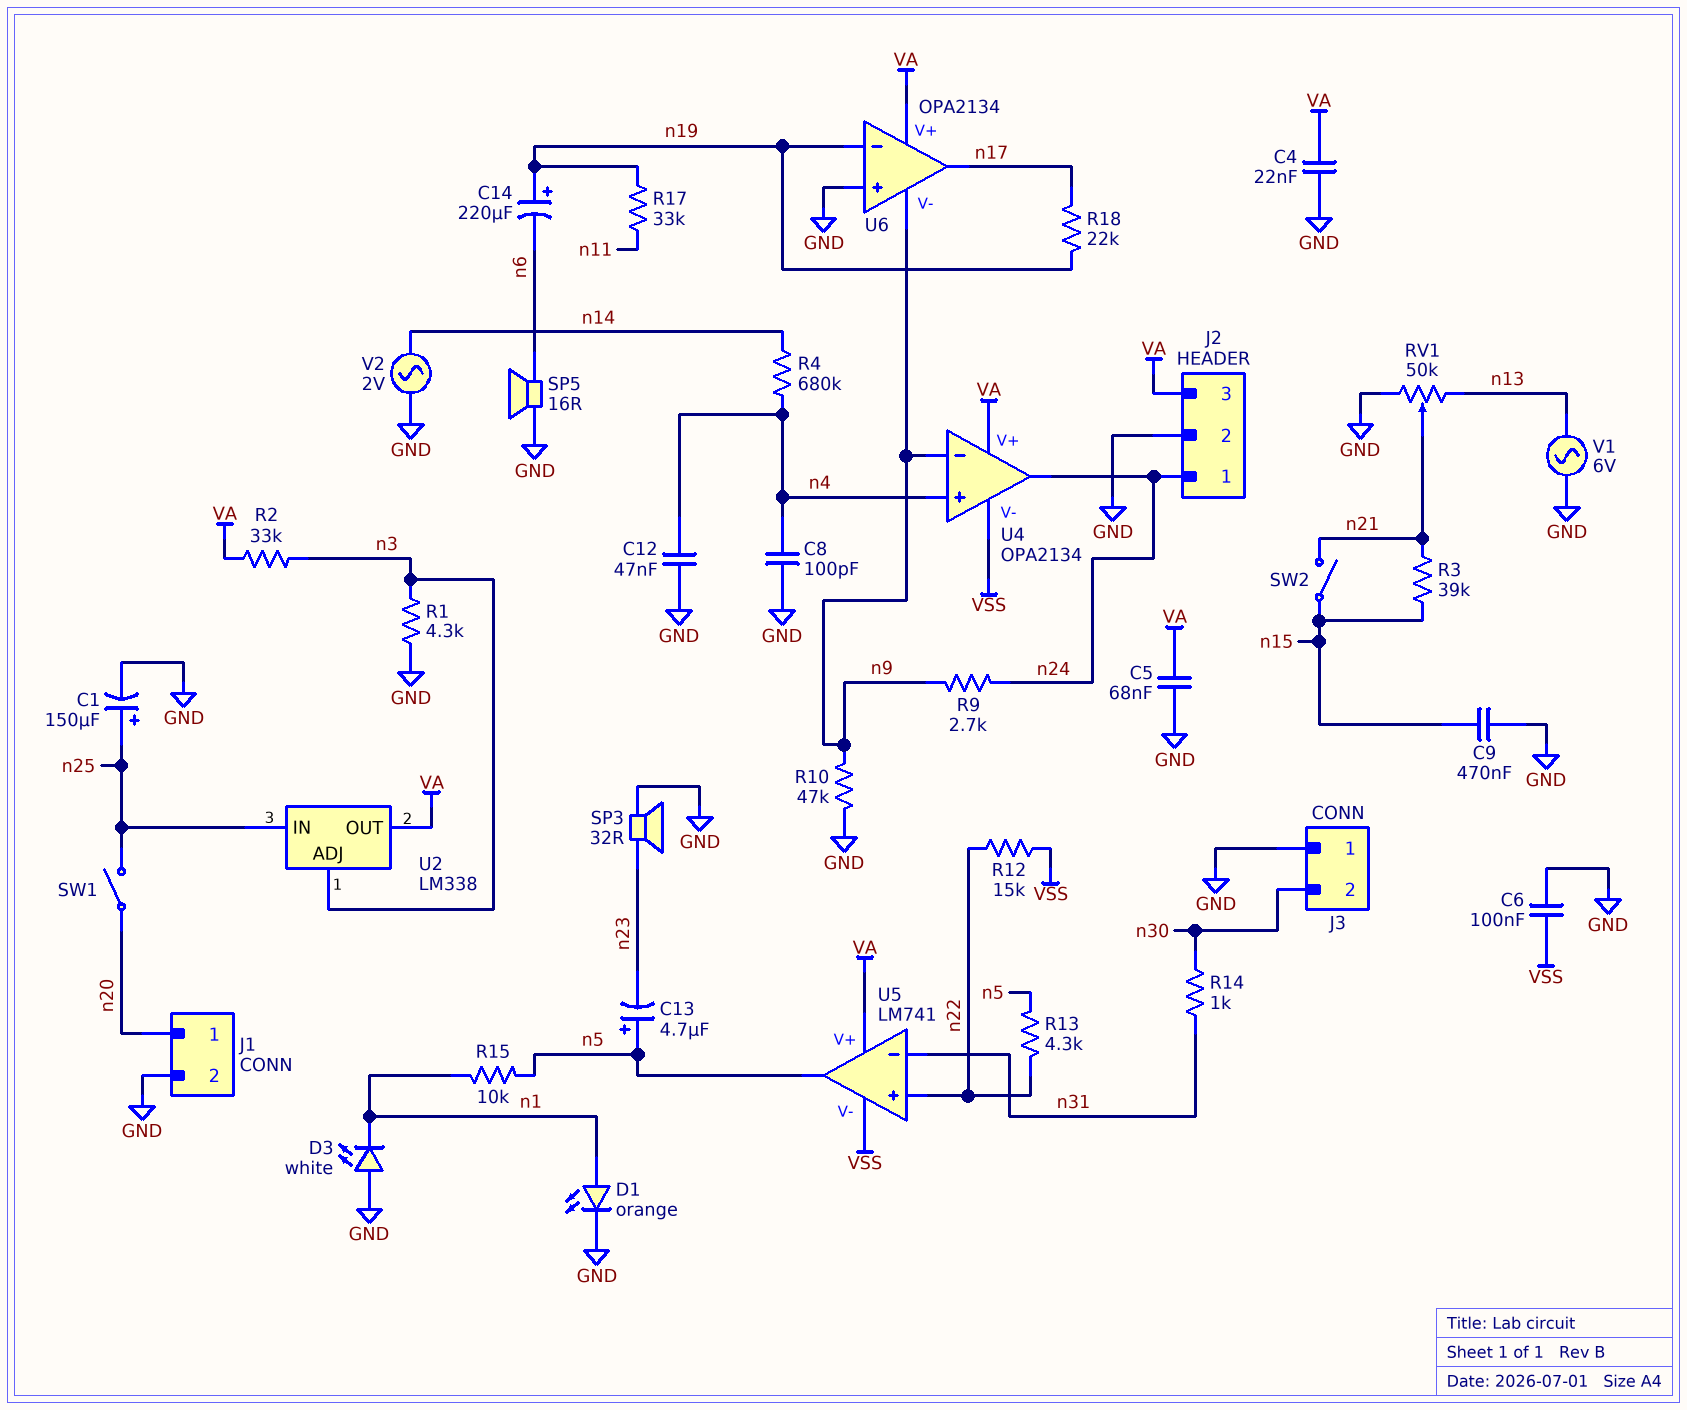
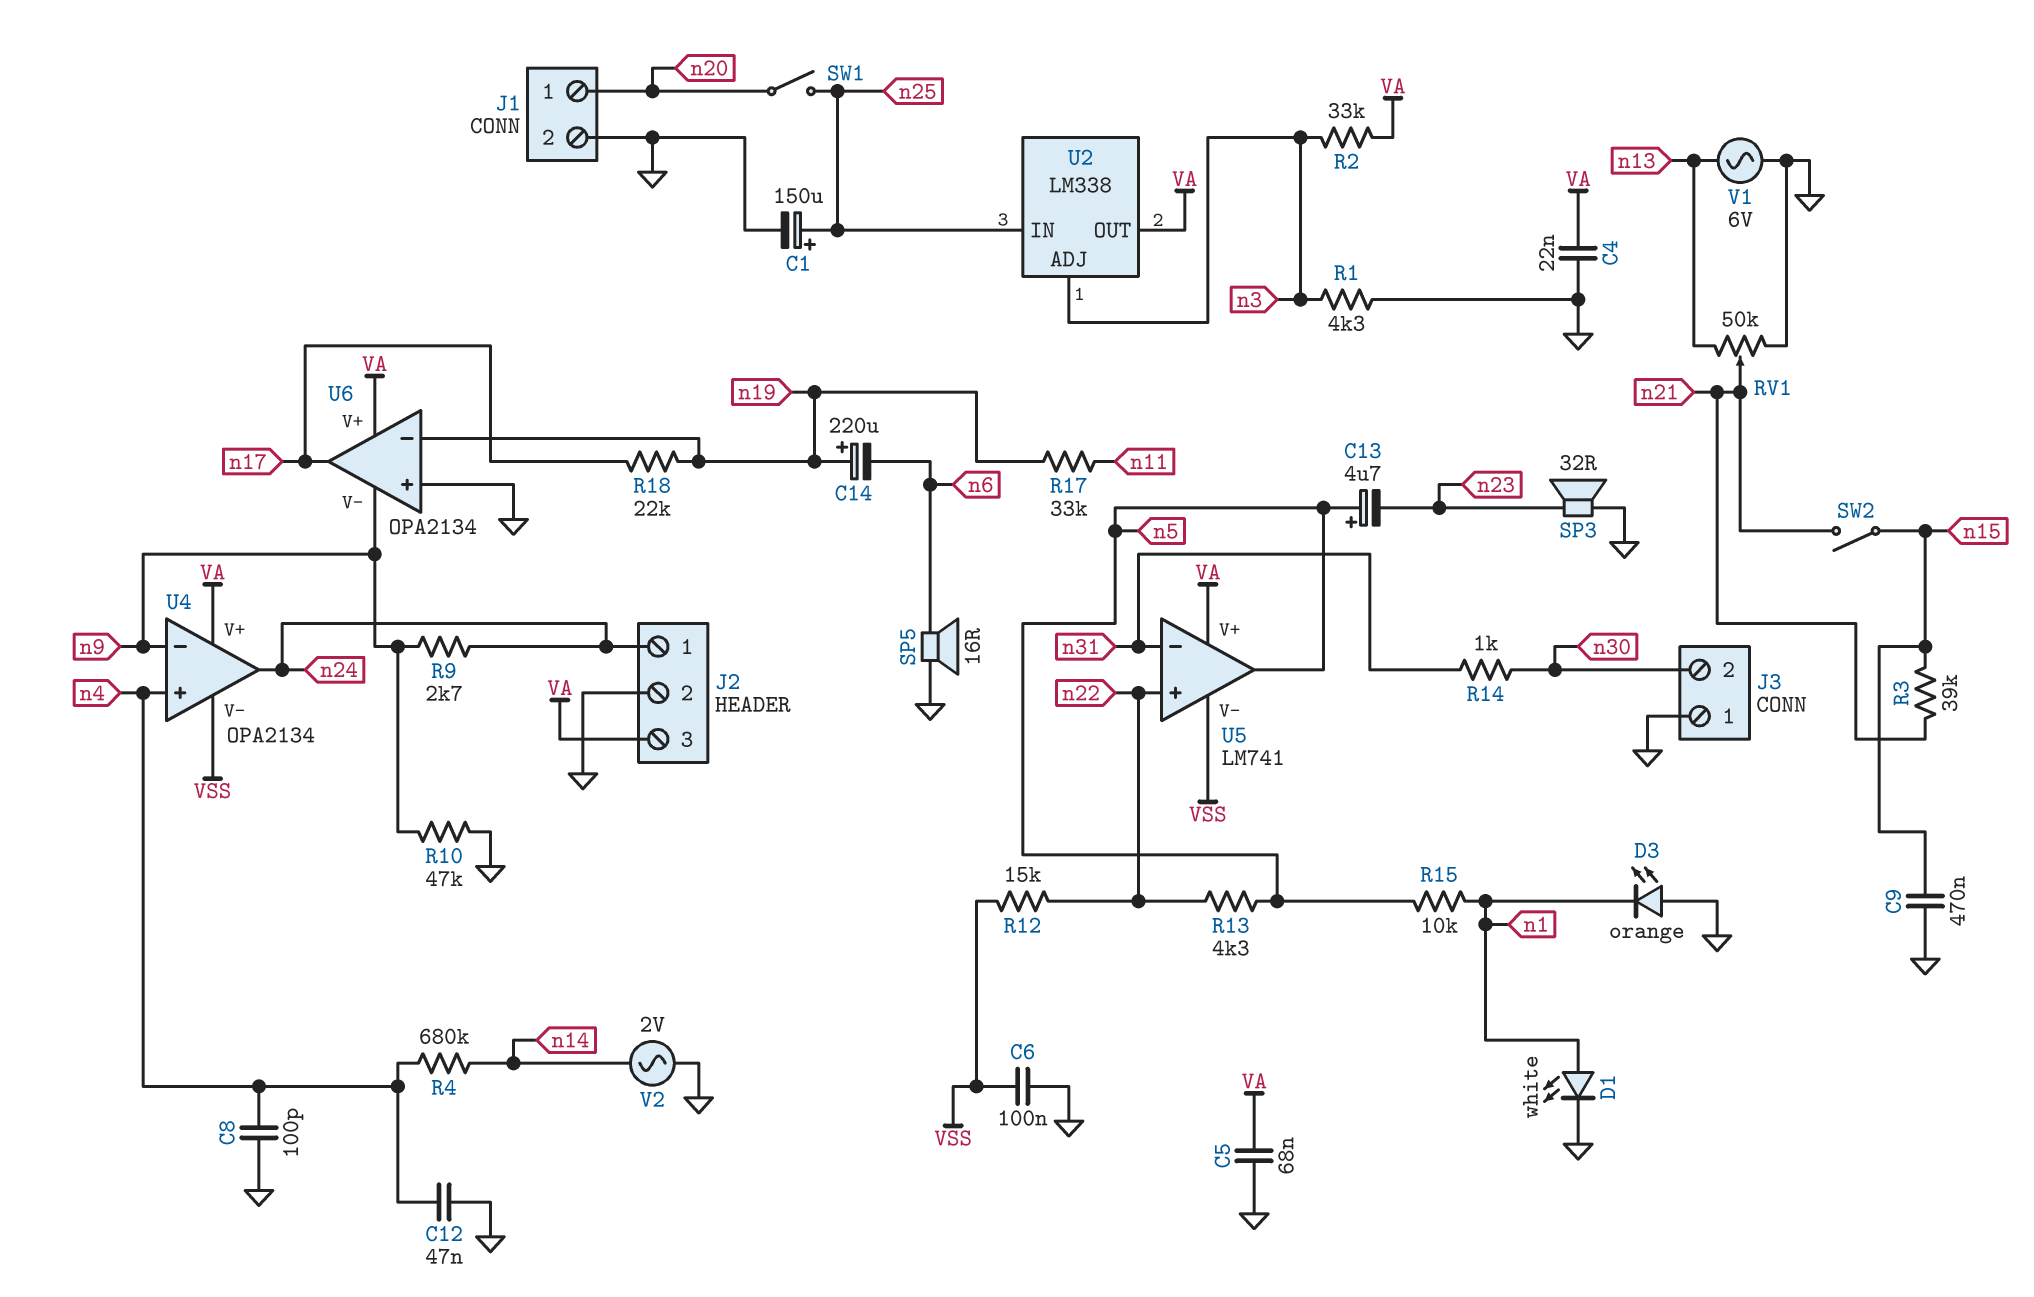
D1: LED orange (A n1, K GND) -> LED white (A n1, K GND)
D3: LED white (A GND, K n1) -> LED orange (A GND, K n1)

